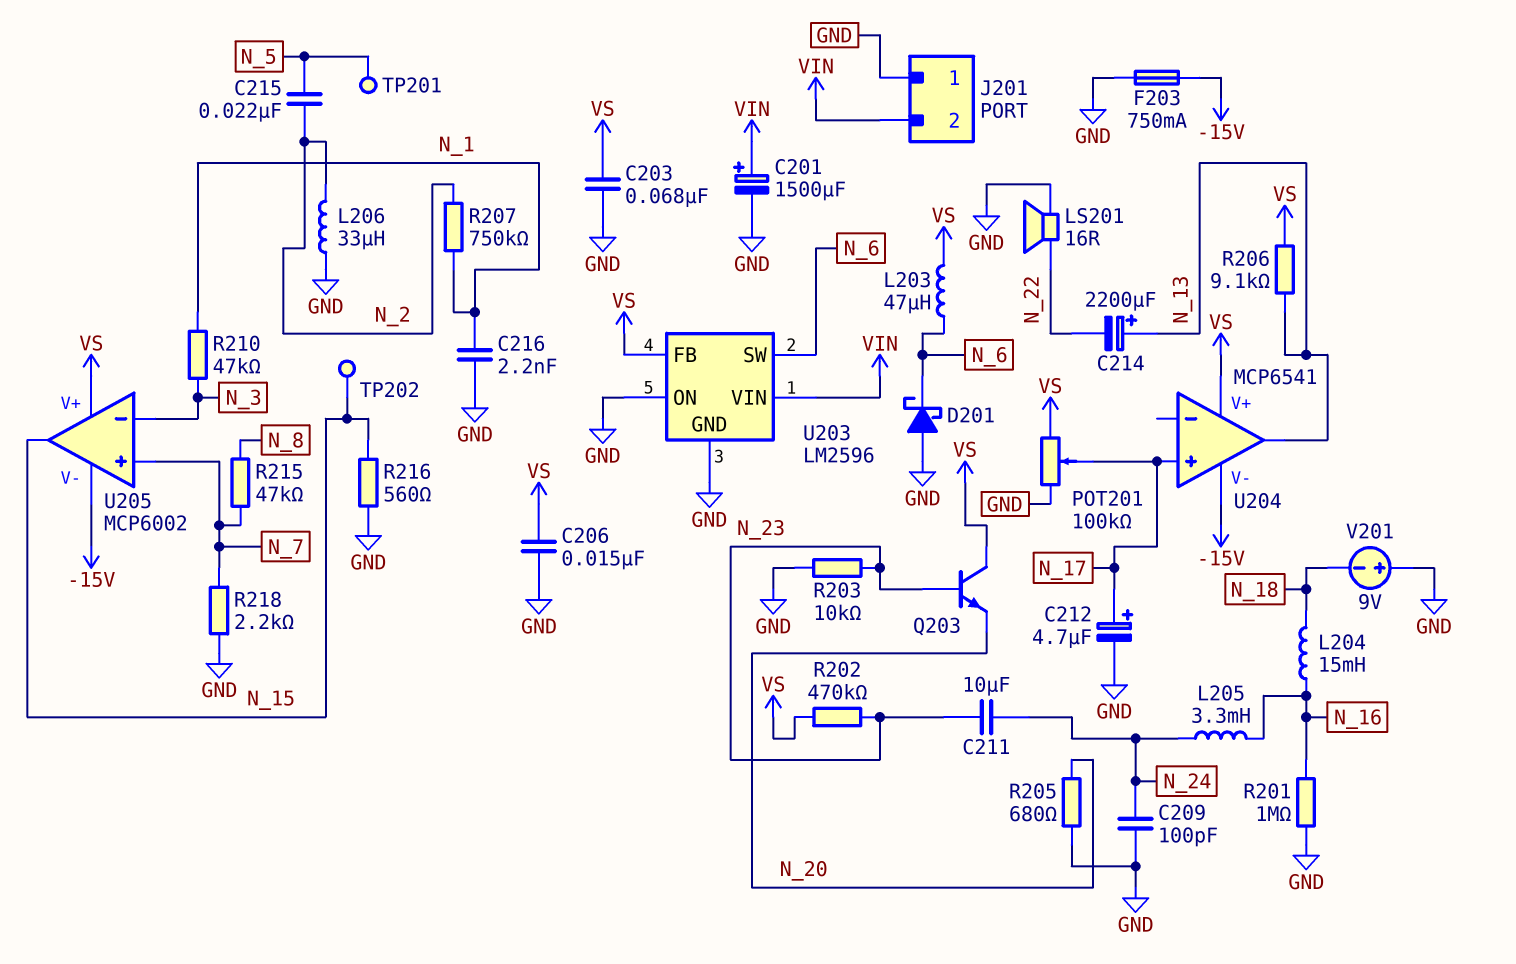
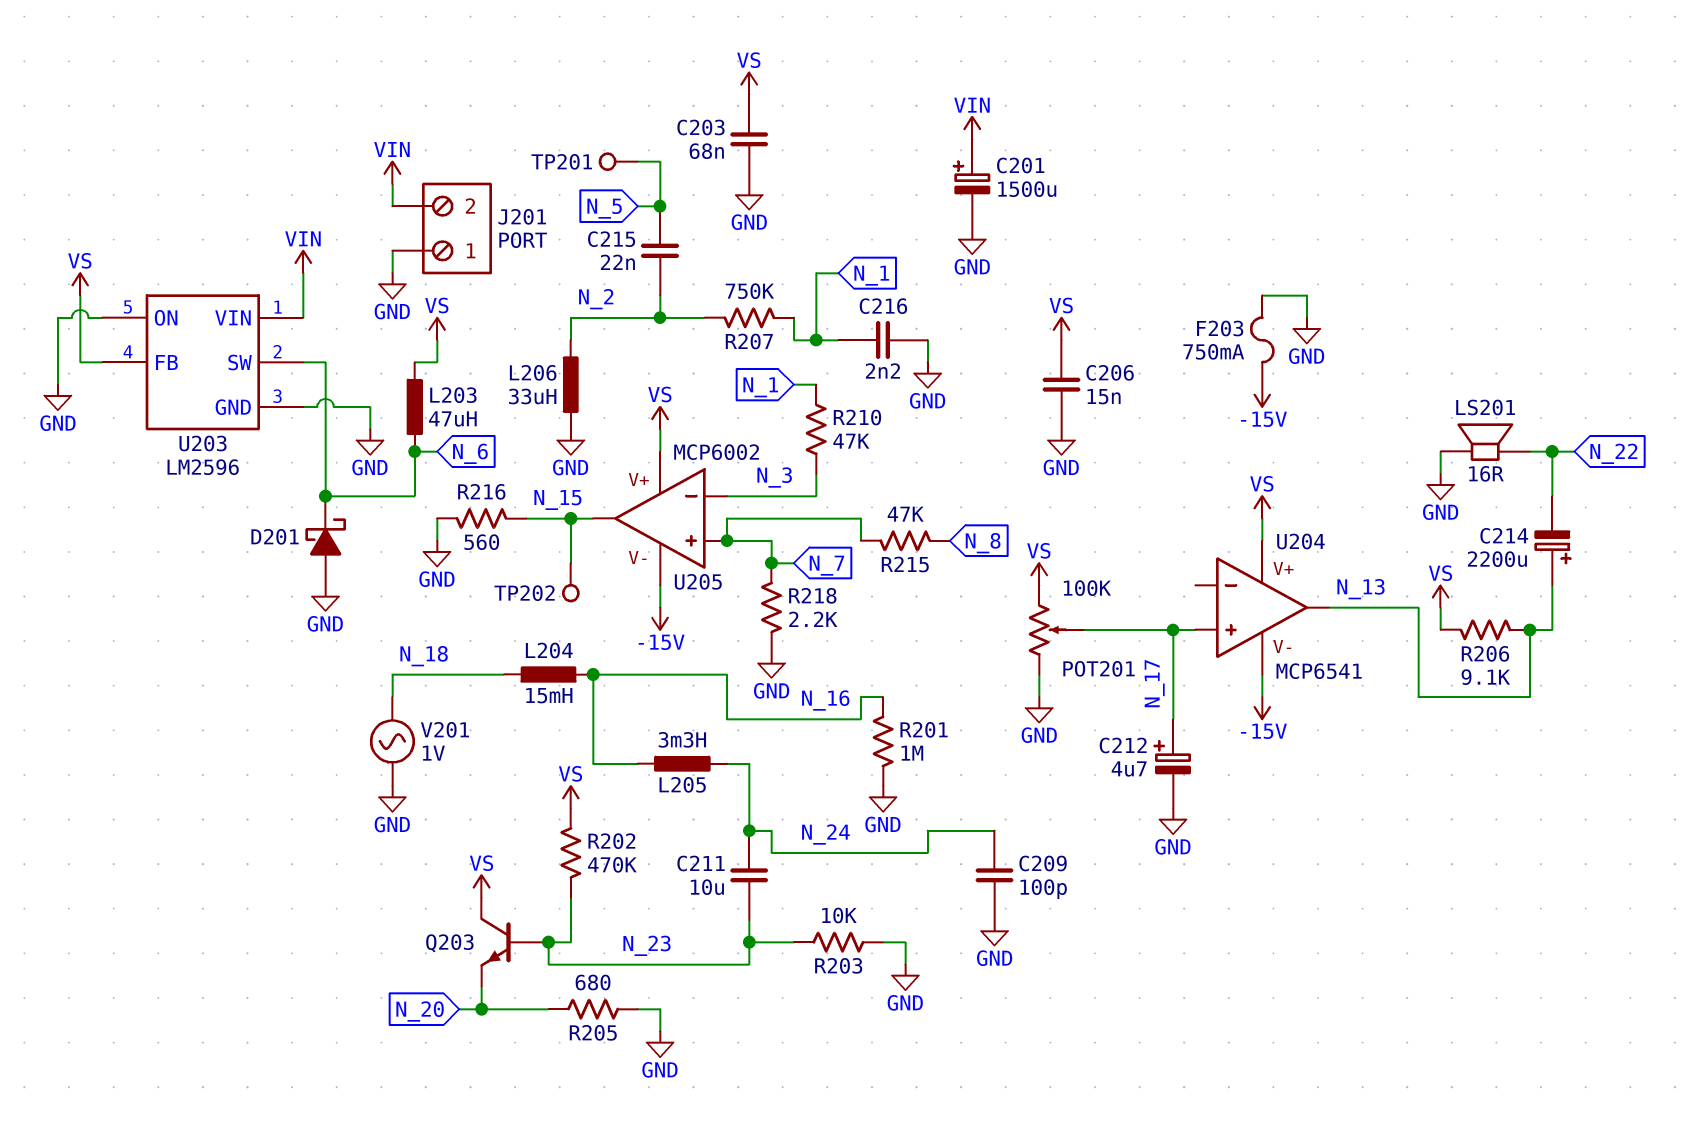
V201: 9V (plus GND, minus N_18) -> AC 1V (GND, N_18)

